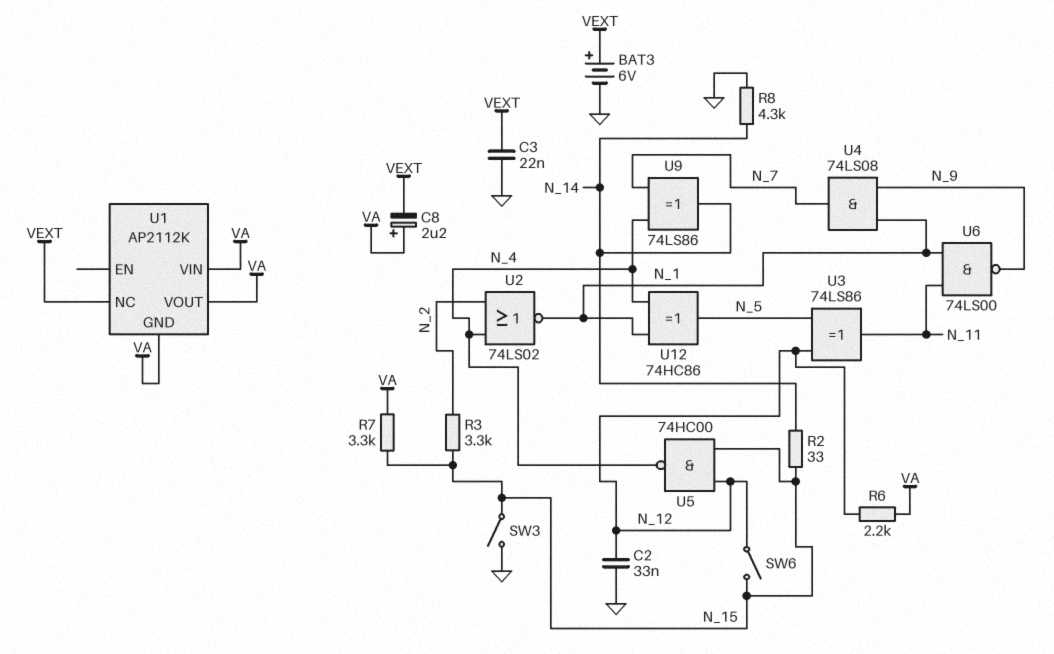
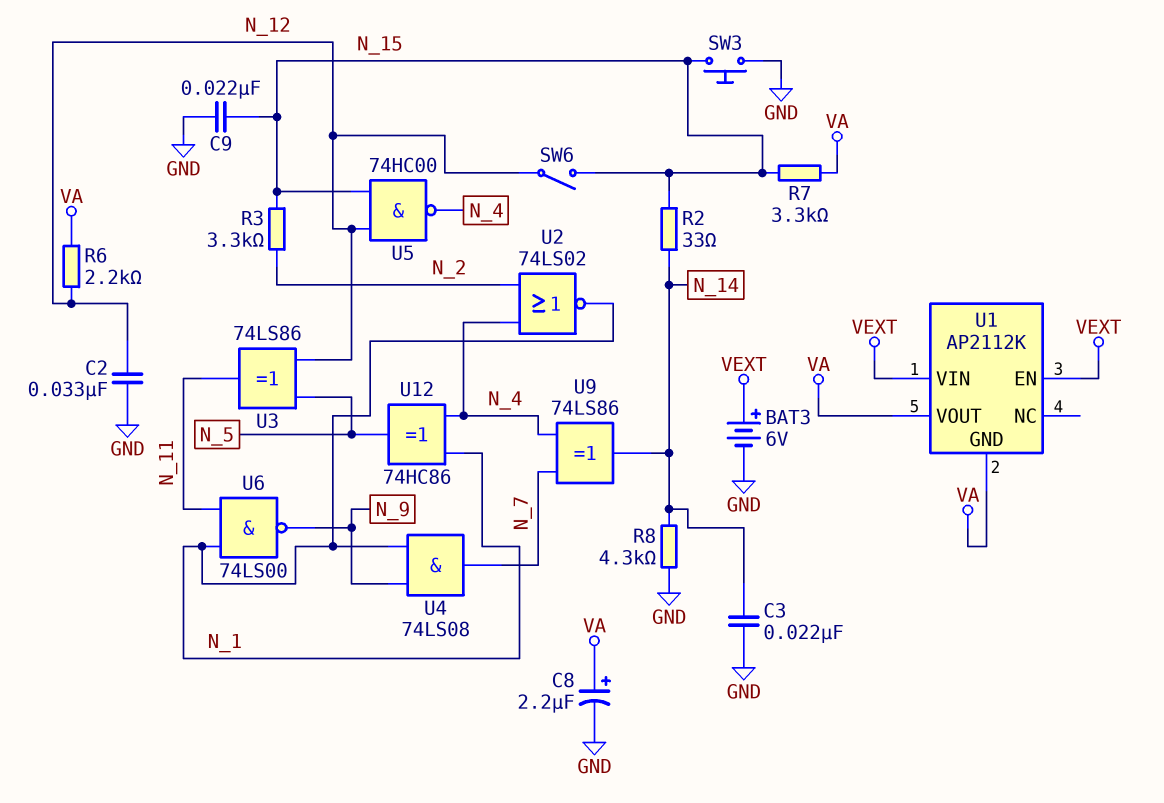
C3: 22nF (GND, VEXT) -> 22nF (GND, N_14)
C8: 2.2uF (plus VA, minus VEXT) -> 2.2uF (plus VA, minus GND)
C9: none -> 22nF (GND, N_15)
SW3: switch (GND, N_15) -> button (GND, N_15)
U1 pin EN: none -> VEXT
U1 pin NC: VEXT -> none
U1 pin VIN: VA -> VEXT

